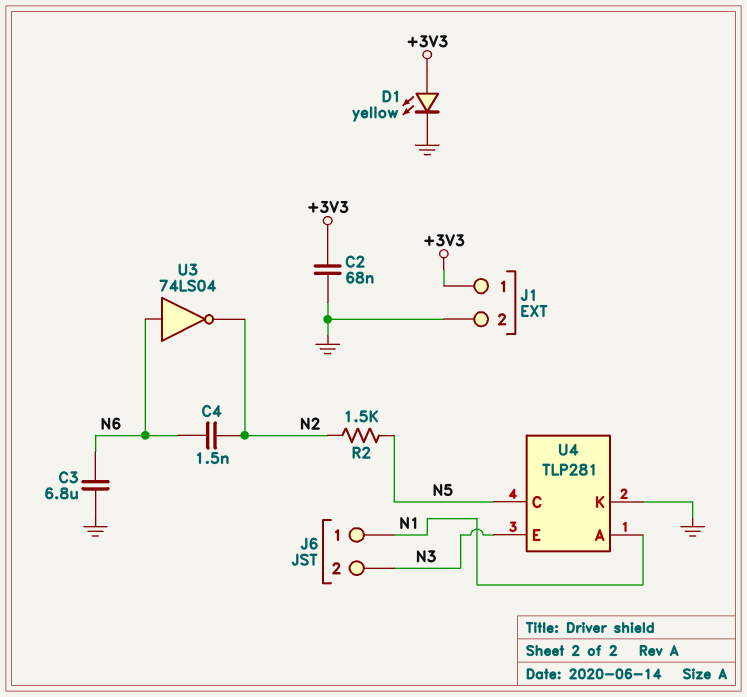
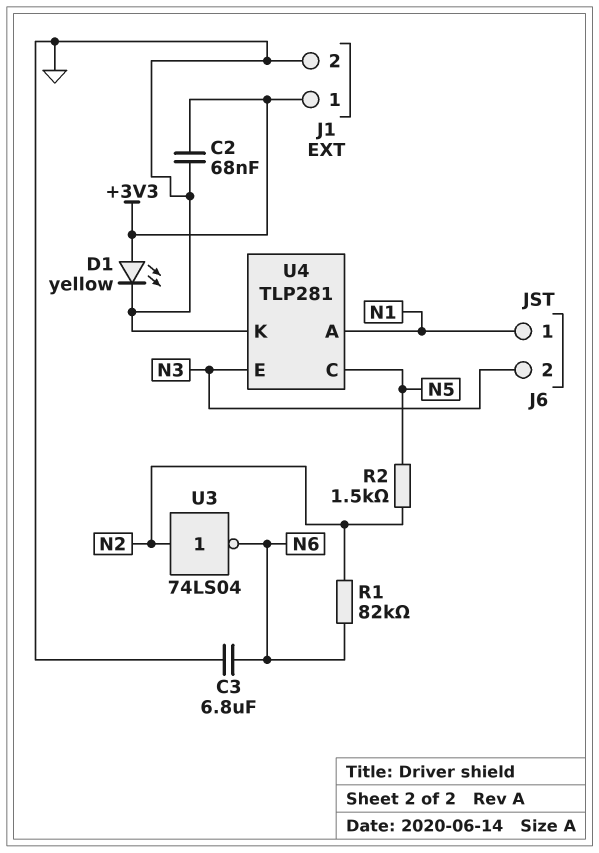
C4: 1.5nF (N2, N6) -> none
R1: none -> 82k (N2, N6)
U3: NOT 74LS04 (in N6, out N2) -> NOT 74LS04 (in N2, out N6)

